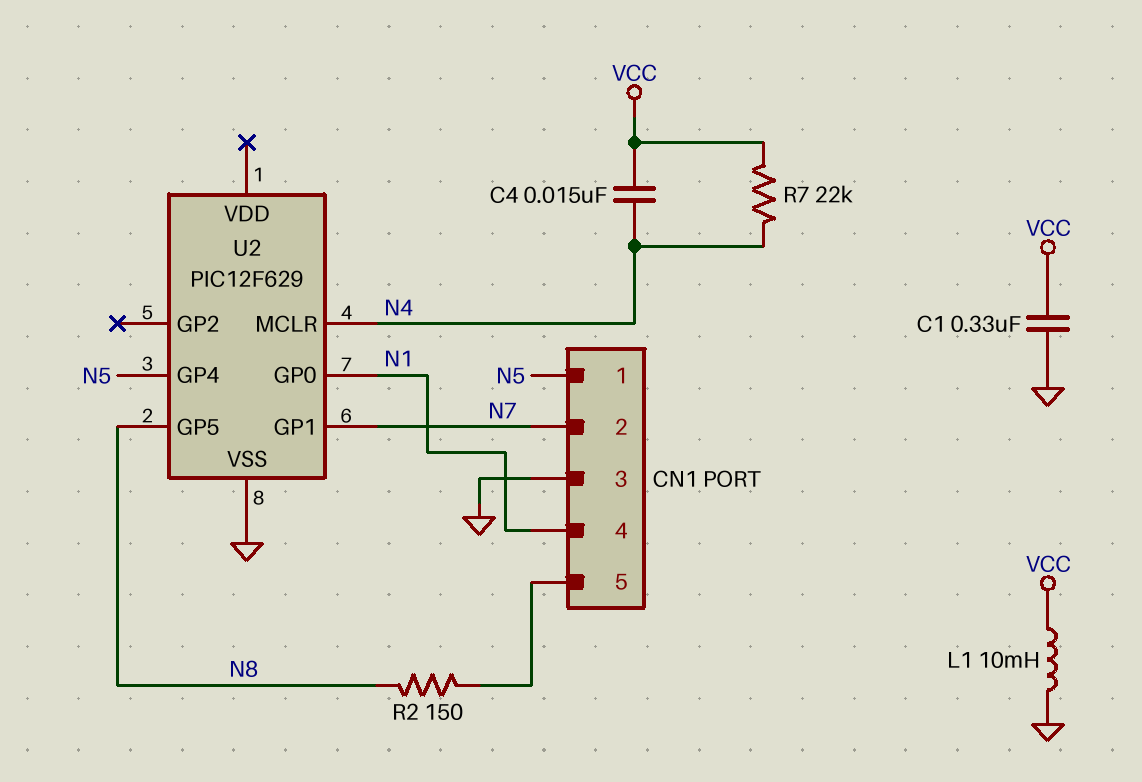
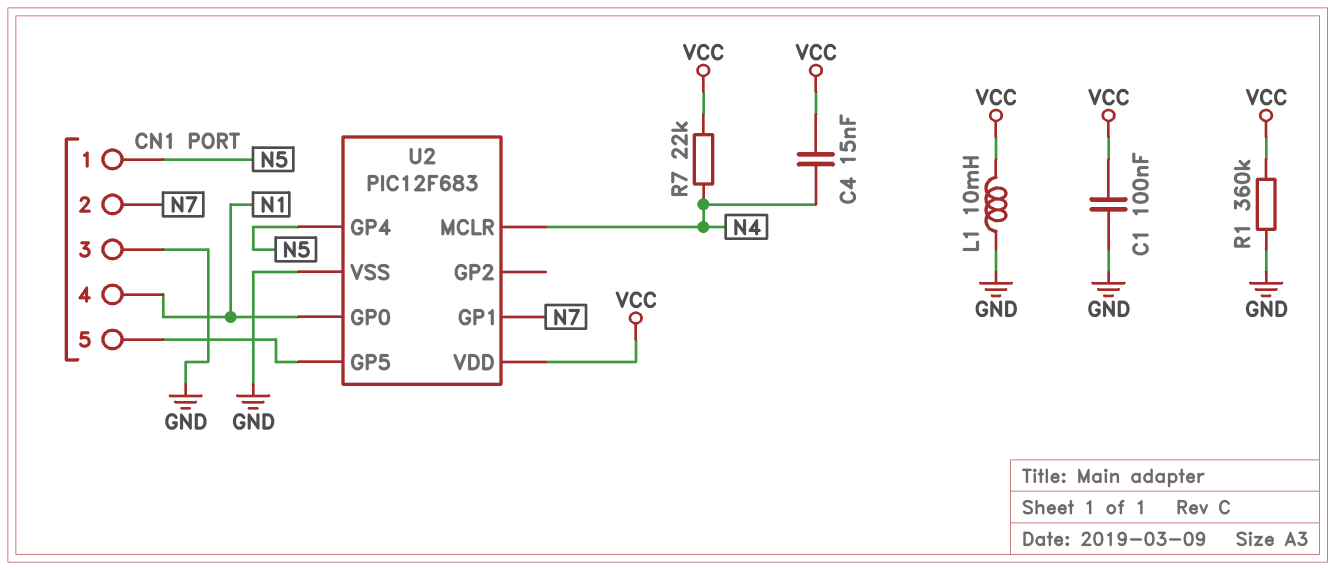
C1: 330nF (GND, VCC) -> 100nF (GND, VCC)
R1: none -> 360k (GND, VCC)
R2: 150 (CN1/5, N8) -> none
U2: PIC12F629 -> PIC12F683
U2 pin GP5: N8 -> CN1/5
U2 pin VDD: none -> VCC

